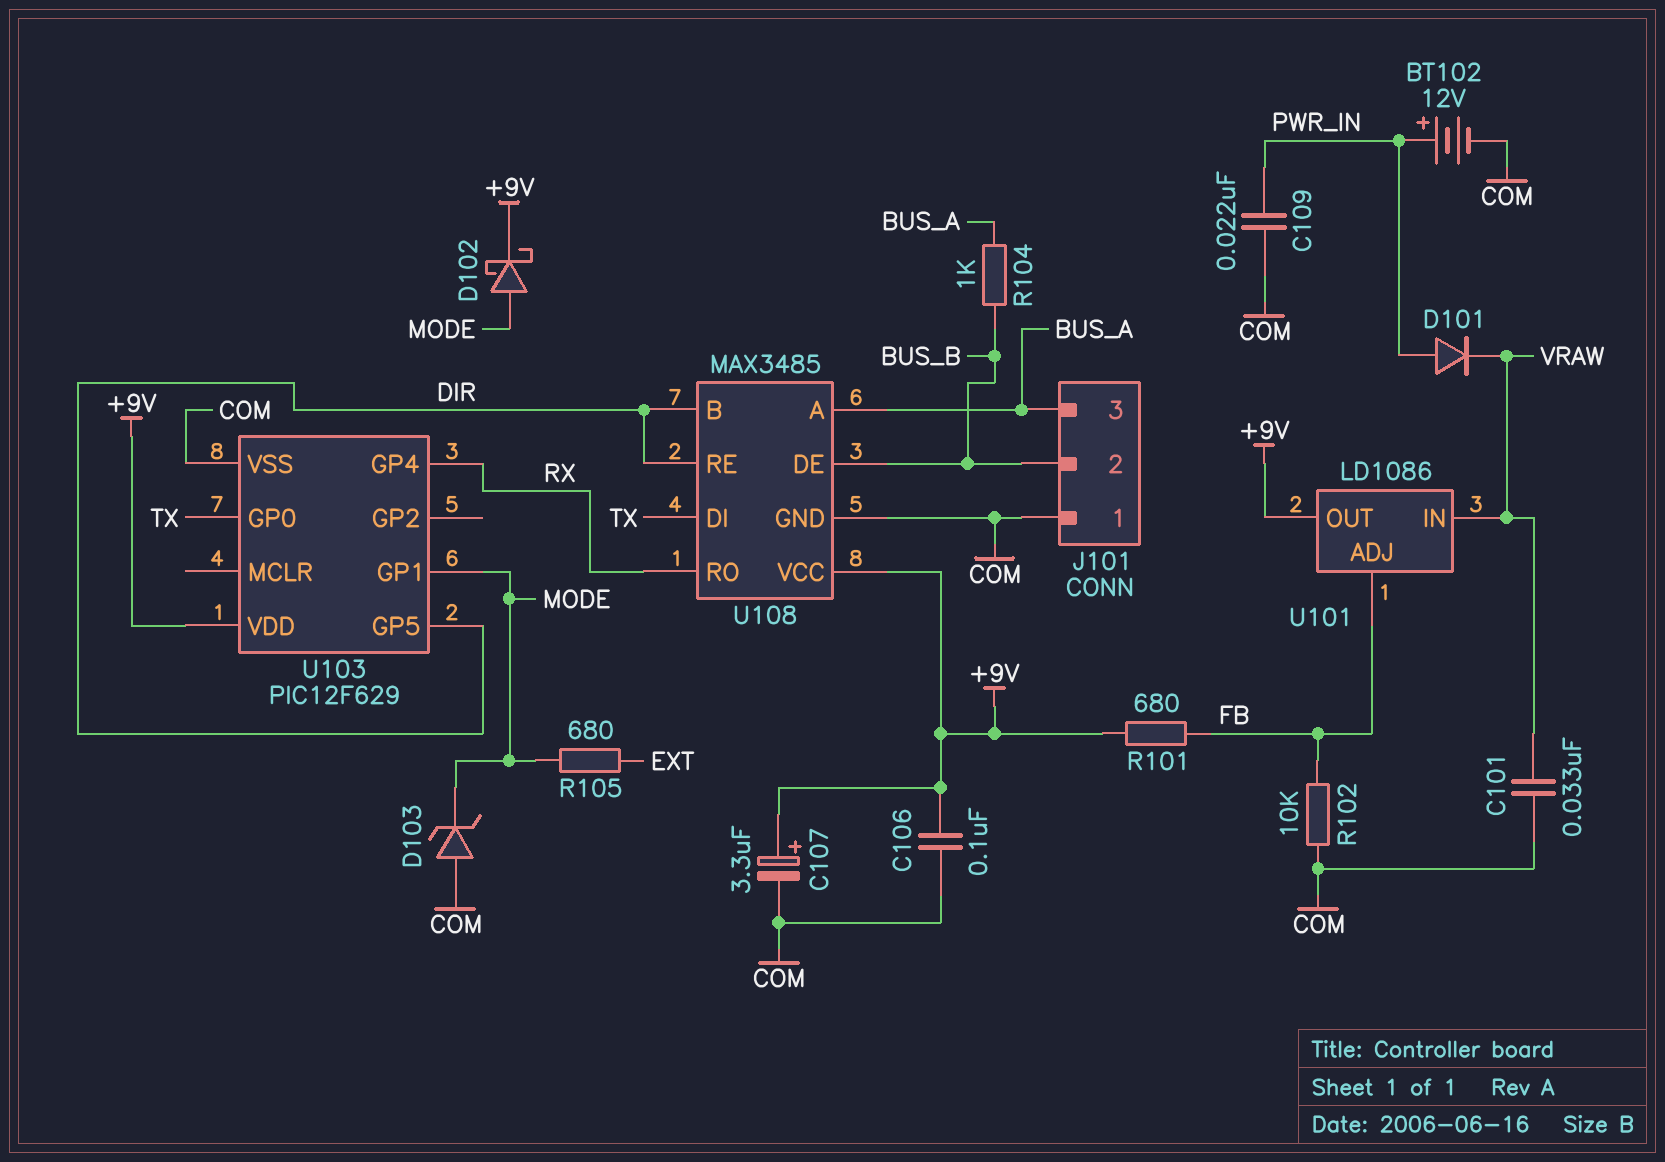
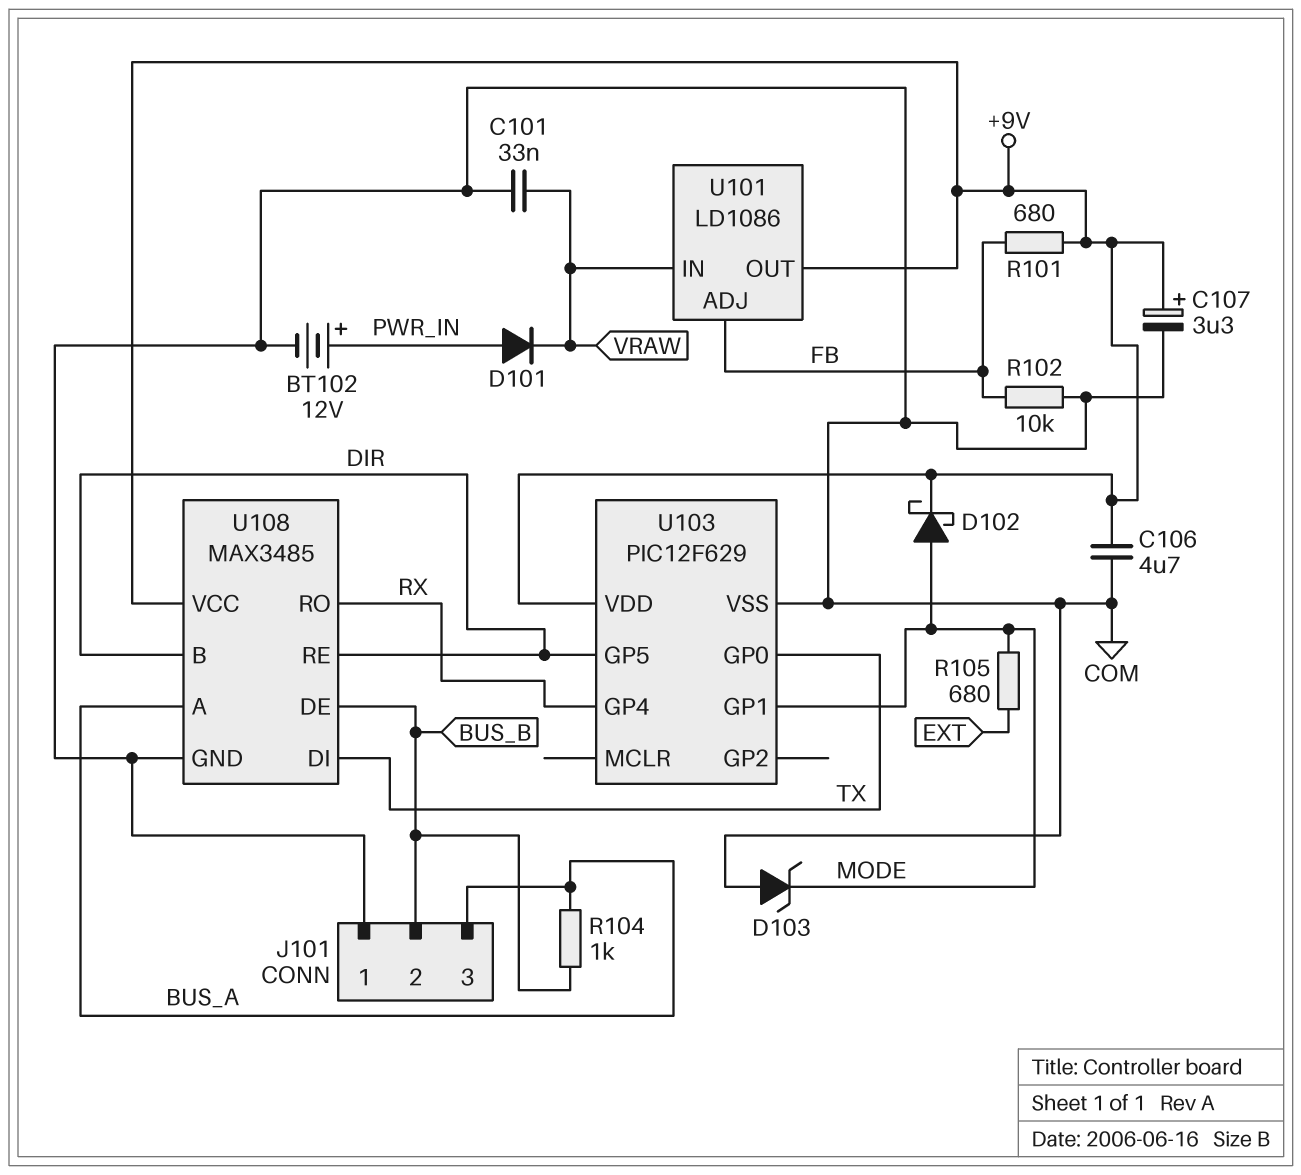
C106: 100nF (+9V, COM) -> 4.7uF (+9V, COM)
C109: 22nF (COM, PWR_IN) -> none

